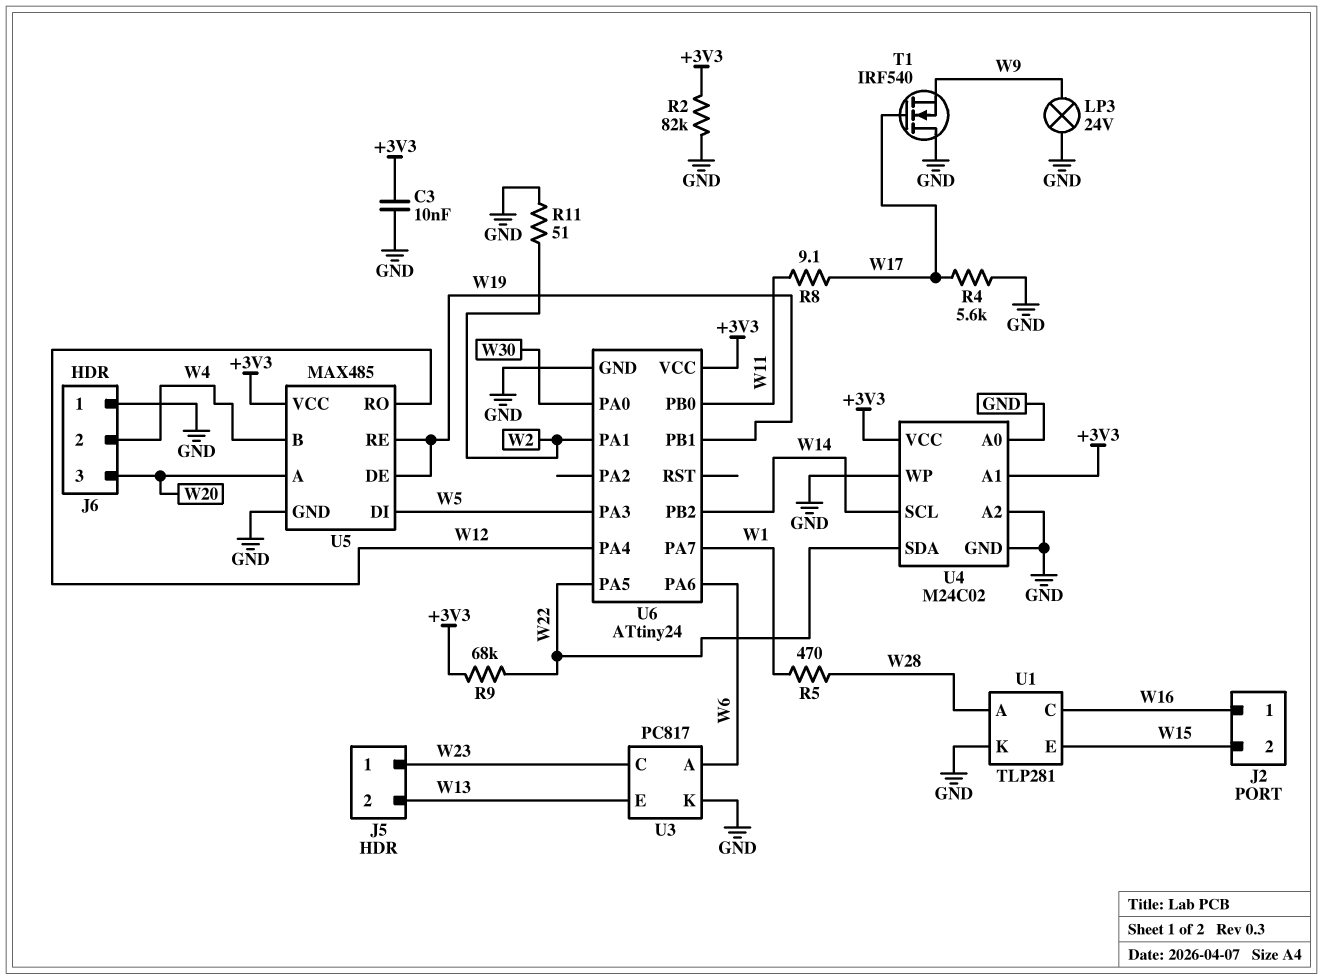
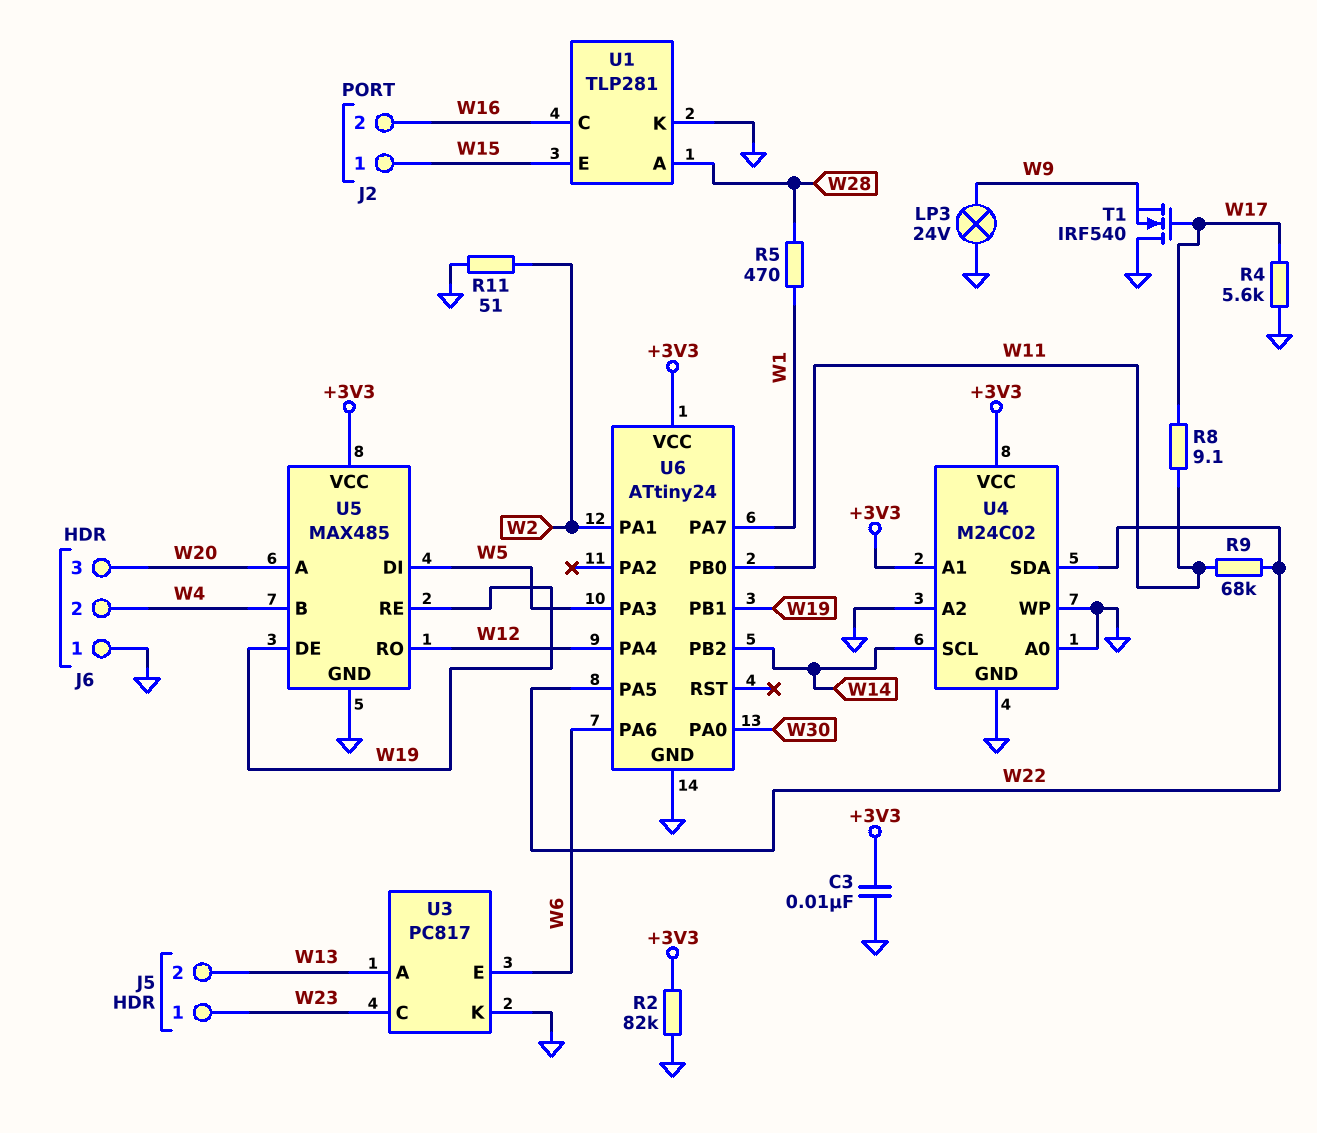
J2 pin 1: W16 -> W15
J2 pin 2: W15 -> W16
R9: 68k (+3V3, W22) -> 68k (W11, W22)
U3 pin A: W6 -> W13
U3 pin E: W13 -> W6

